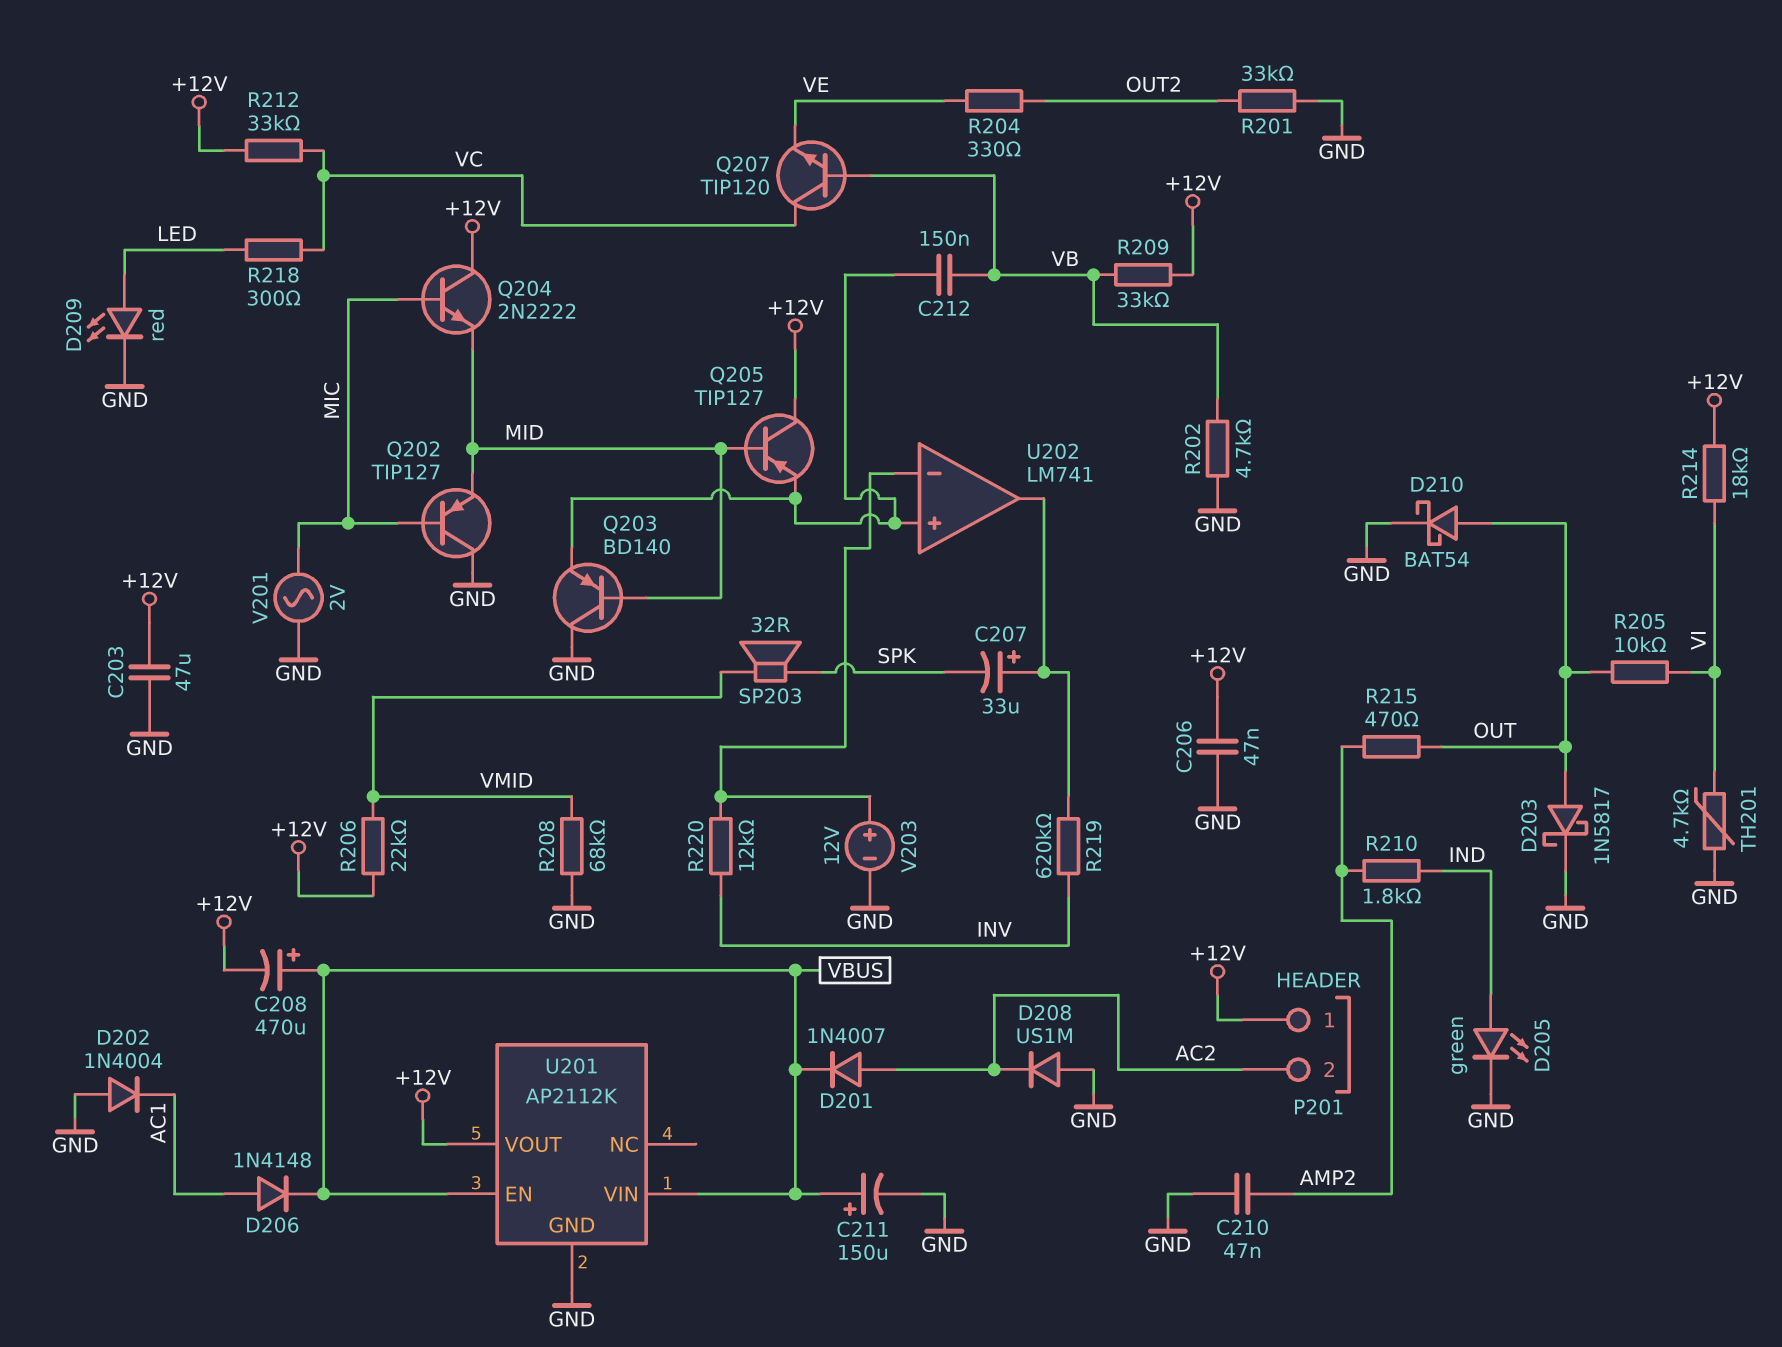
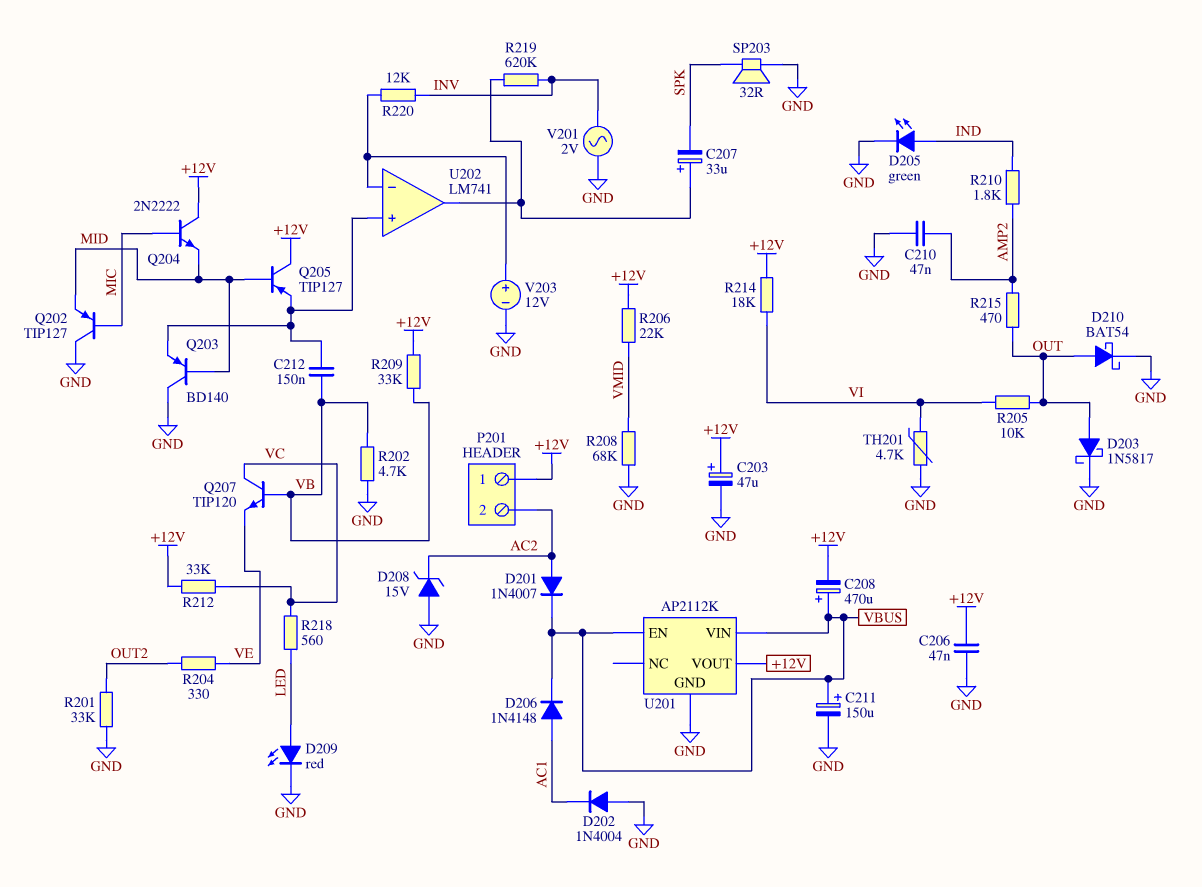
C203: 47uF (+12V, GND) -> 47uF (plus +12V, minus GND)
D208: diode US1M (A GND, K AC2) -> zener 15V (A GND, K AC2)
R218: 300 (LED, VC) -> 560 (LED, VC)
SP203: speaker 32R (SPK, VMID) -> speaker 32R (GND, SPK)
V201: AC 2V (GND, MIC) -> AC 2V (GND, INV)

